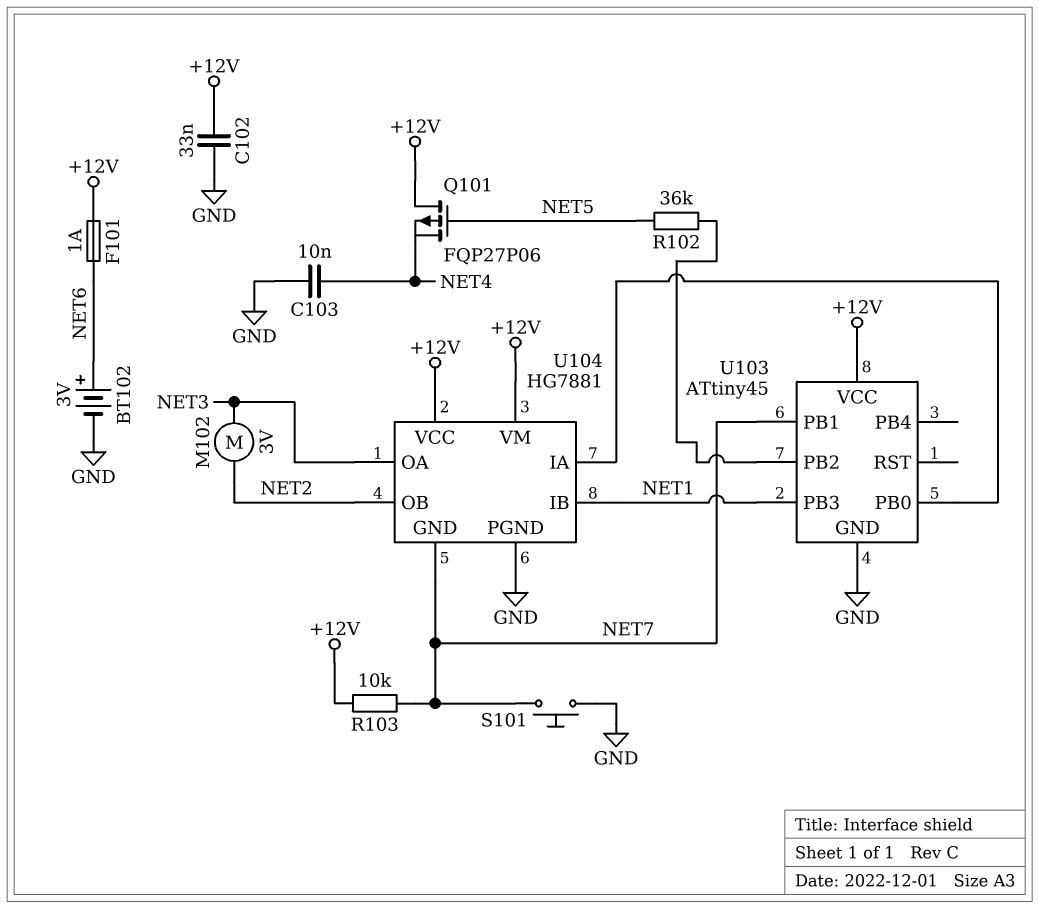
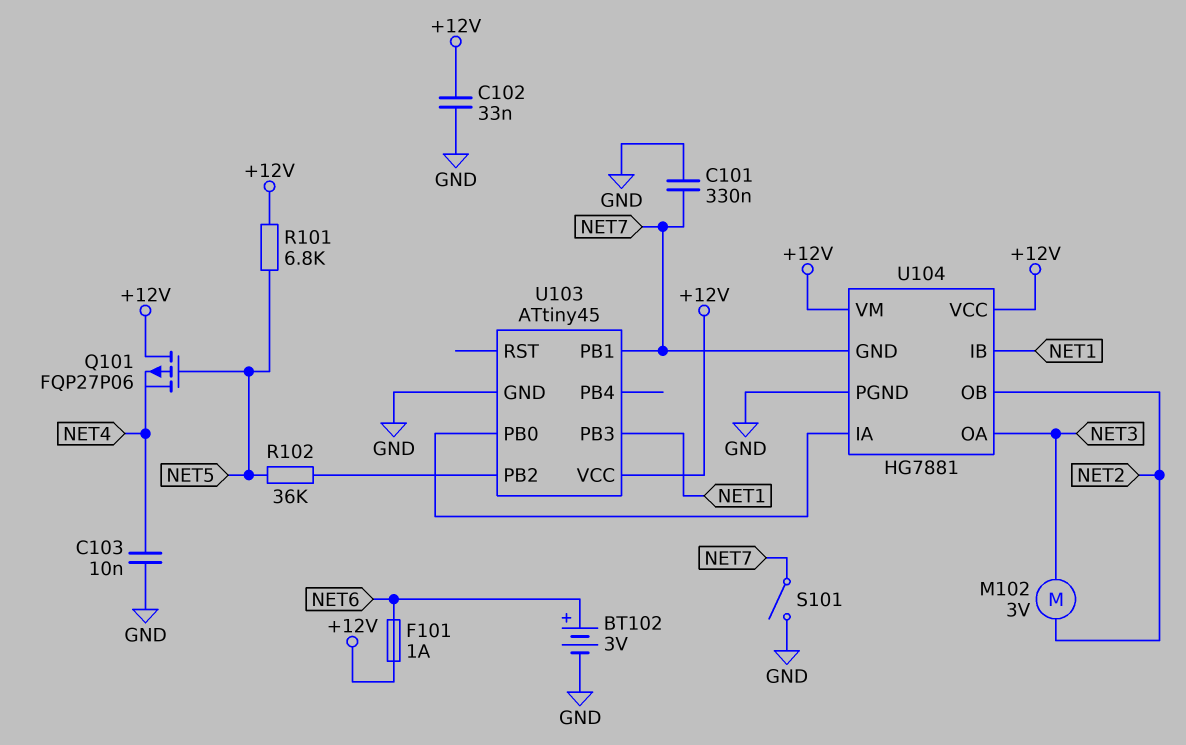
C101: none -> 330nF (GND, NET7)
R101: none -> 6.8k (+12V, NET5)
R103: 10k (+12V, NET7) -> none
S101: button (GND, NET7) -> switch (GND, NET7)

